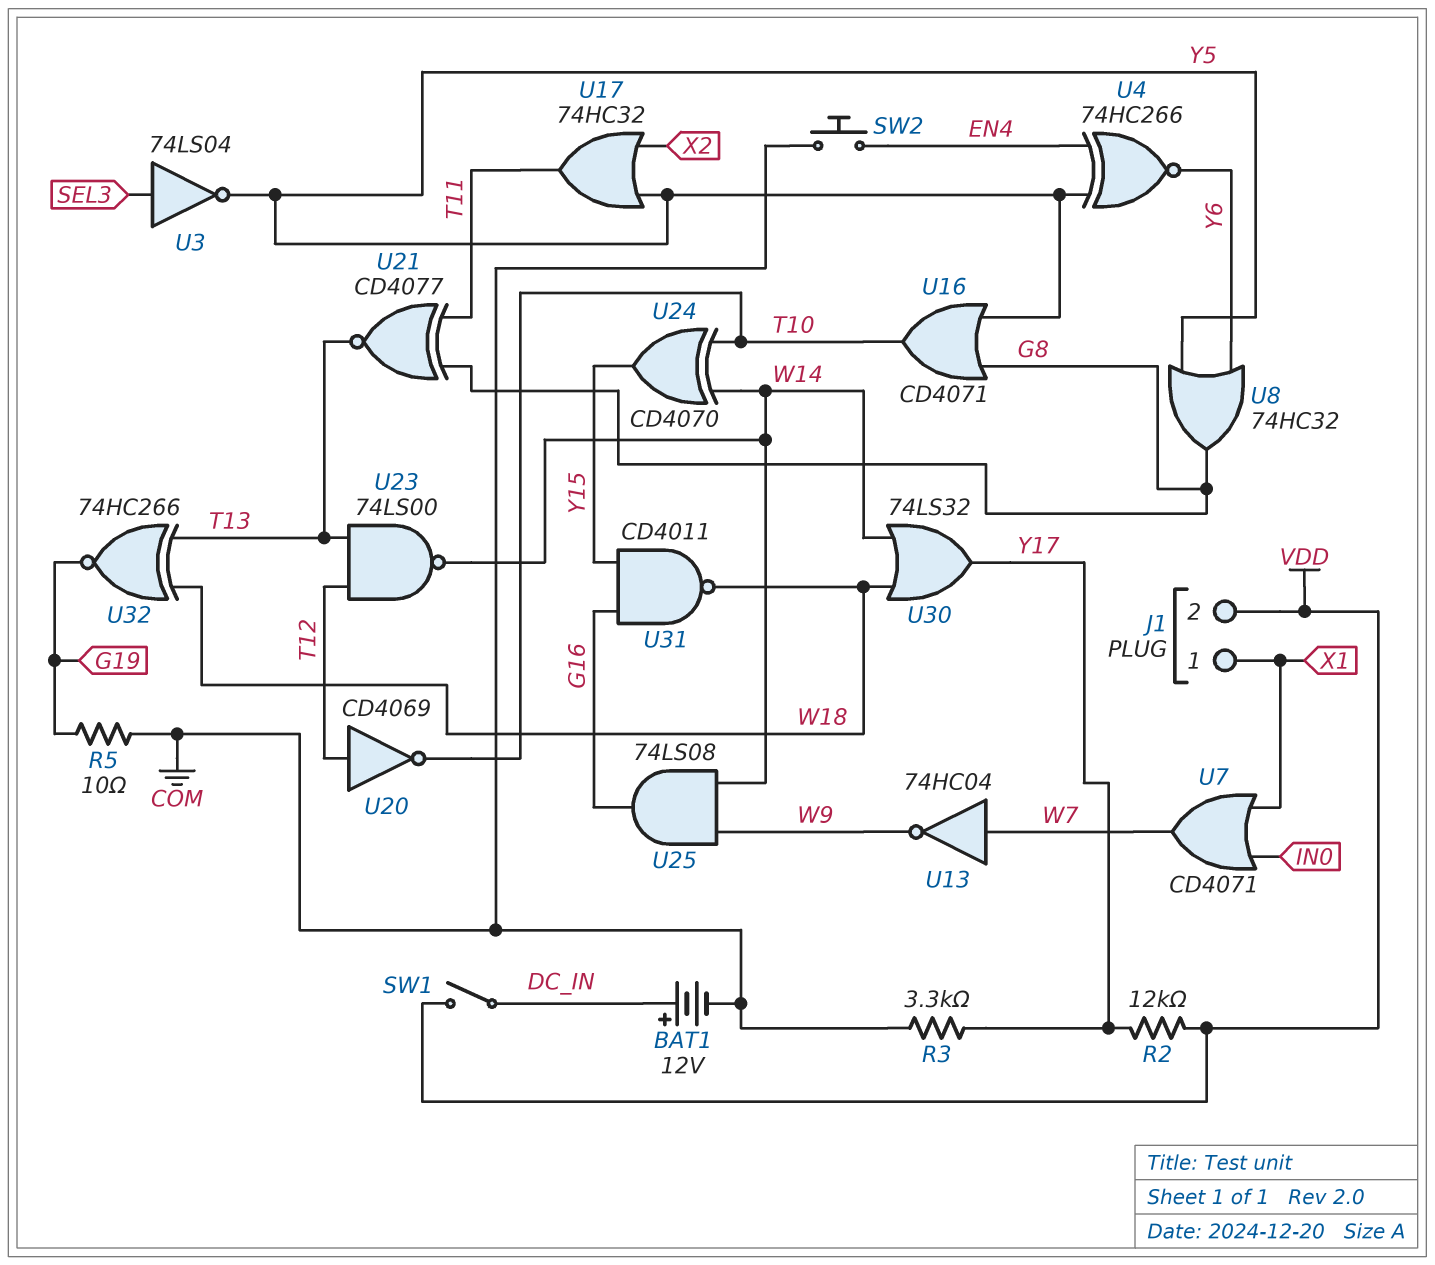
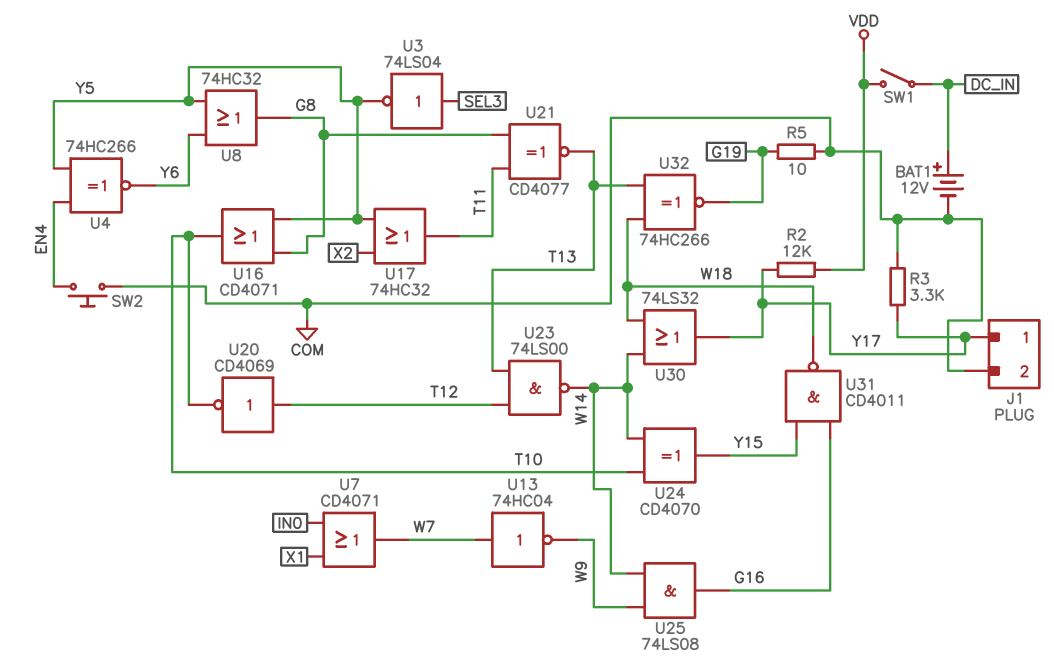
J1 pin 1: X1 -> Y17
J1 pin 2: VDD -> COM

